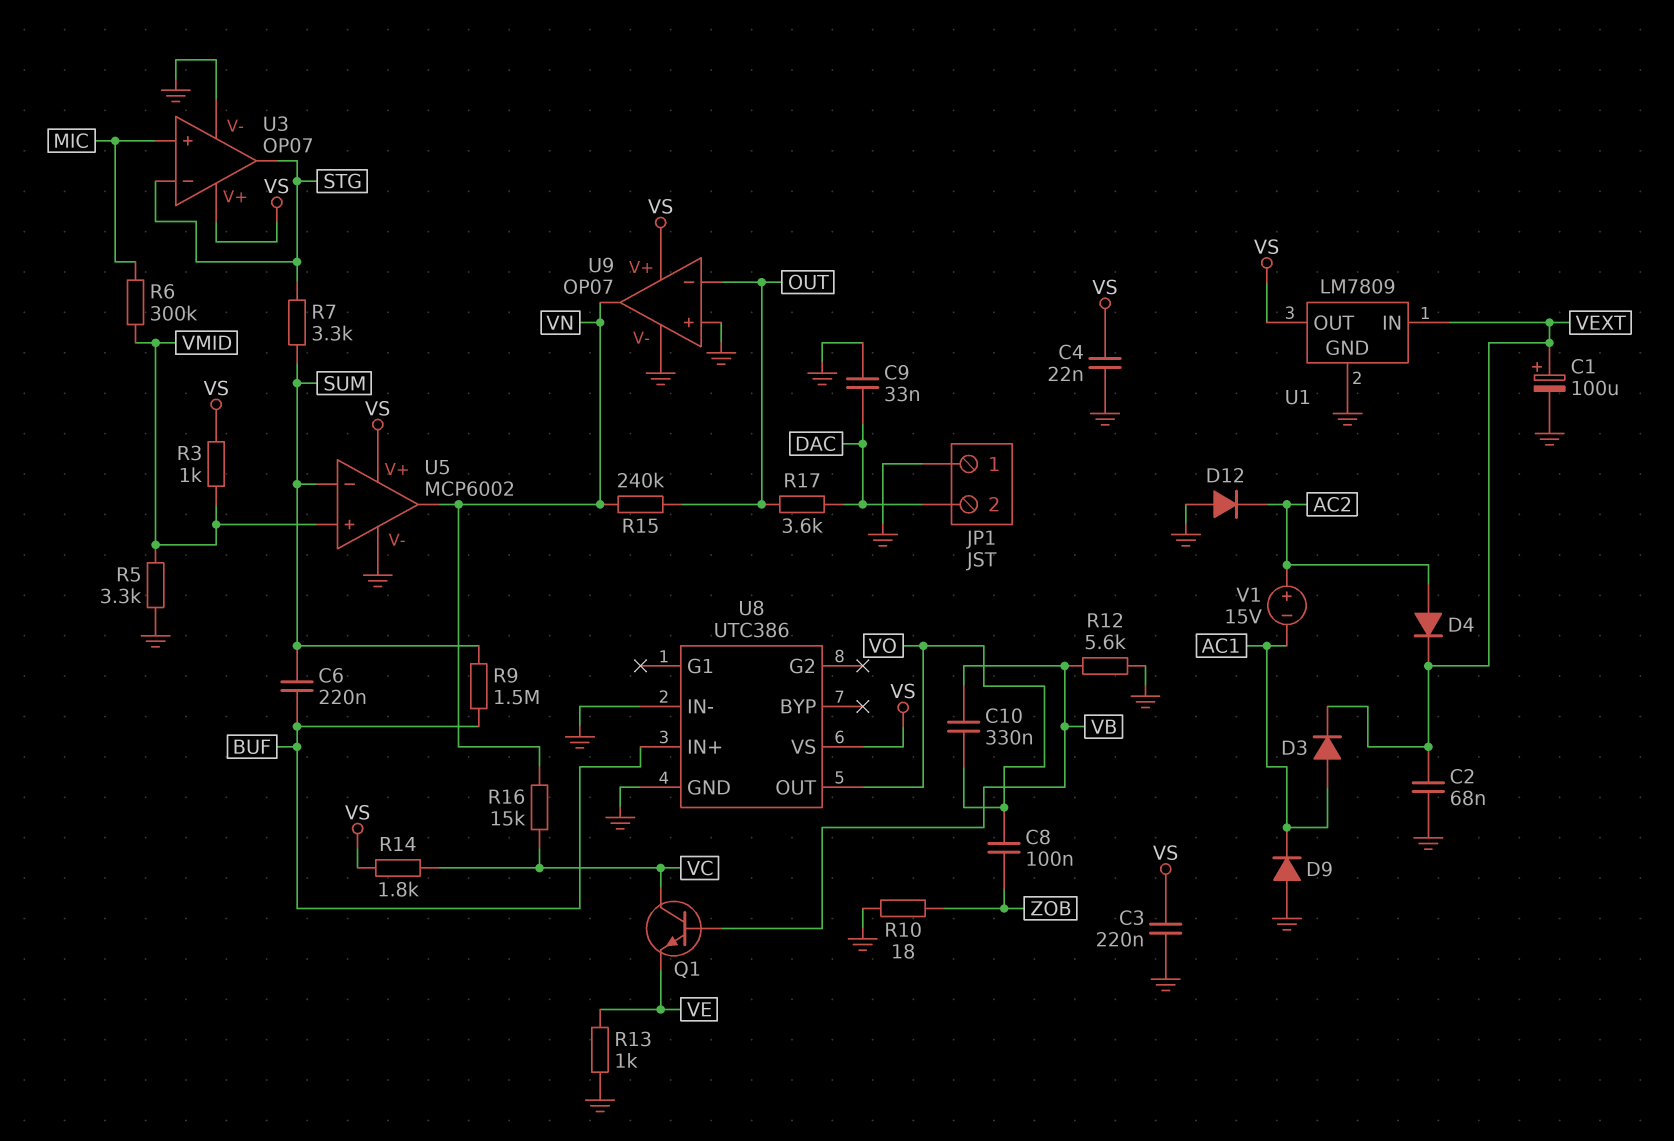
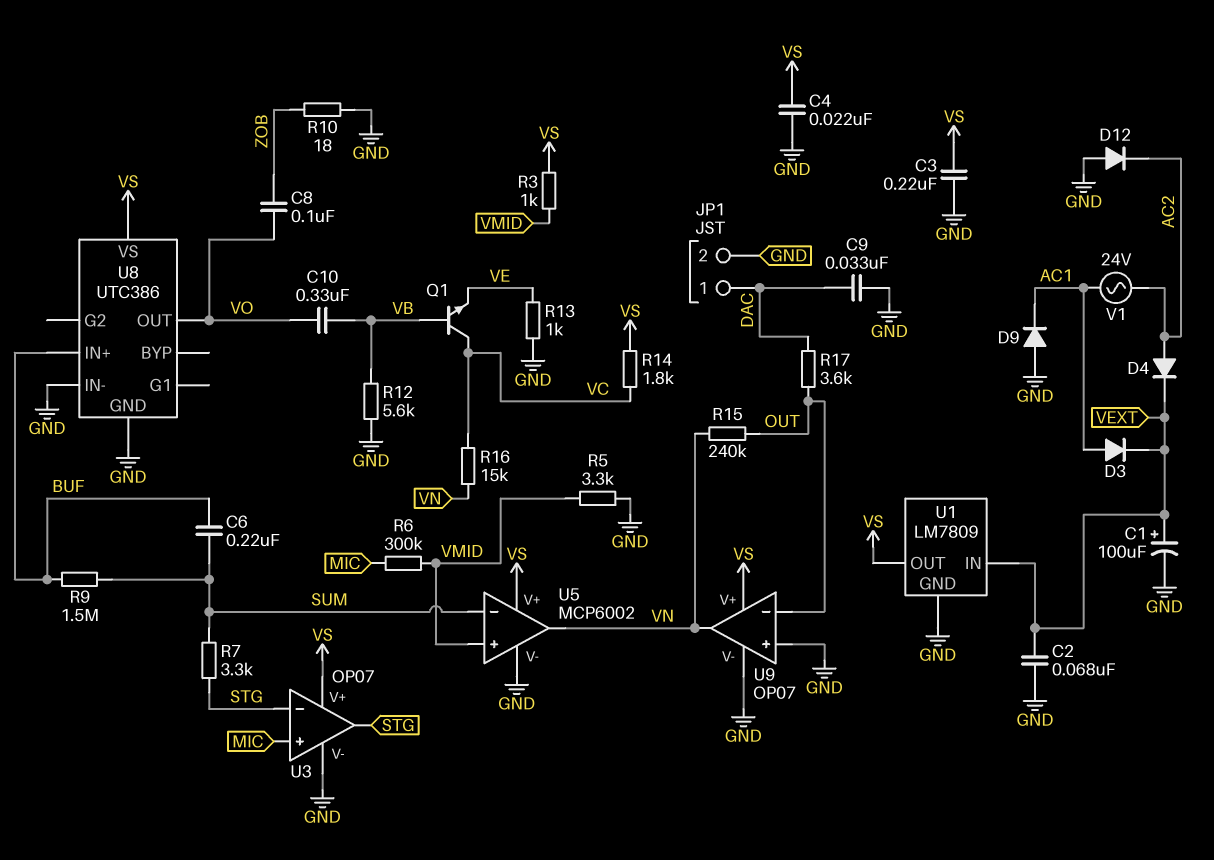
JP1 pin 1: GND -> DAC
JP1 pin 2: DAC -> GND
V1: 15V (plus AC2, minus AC1) -> AC 24V (AC1, AC2)

